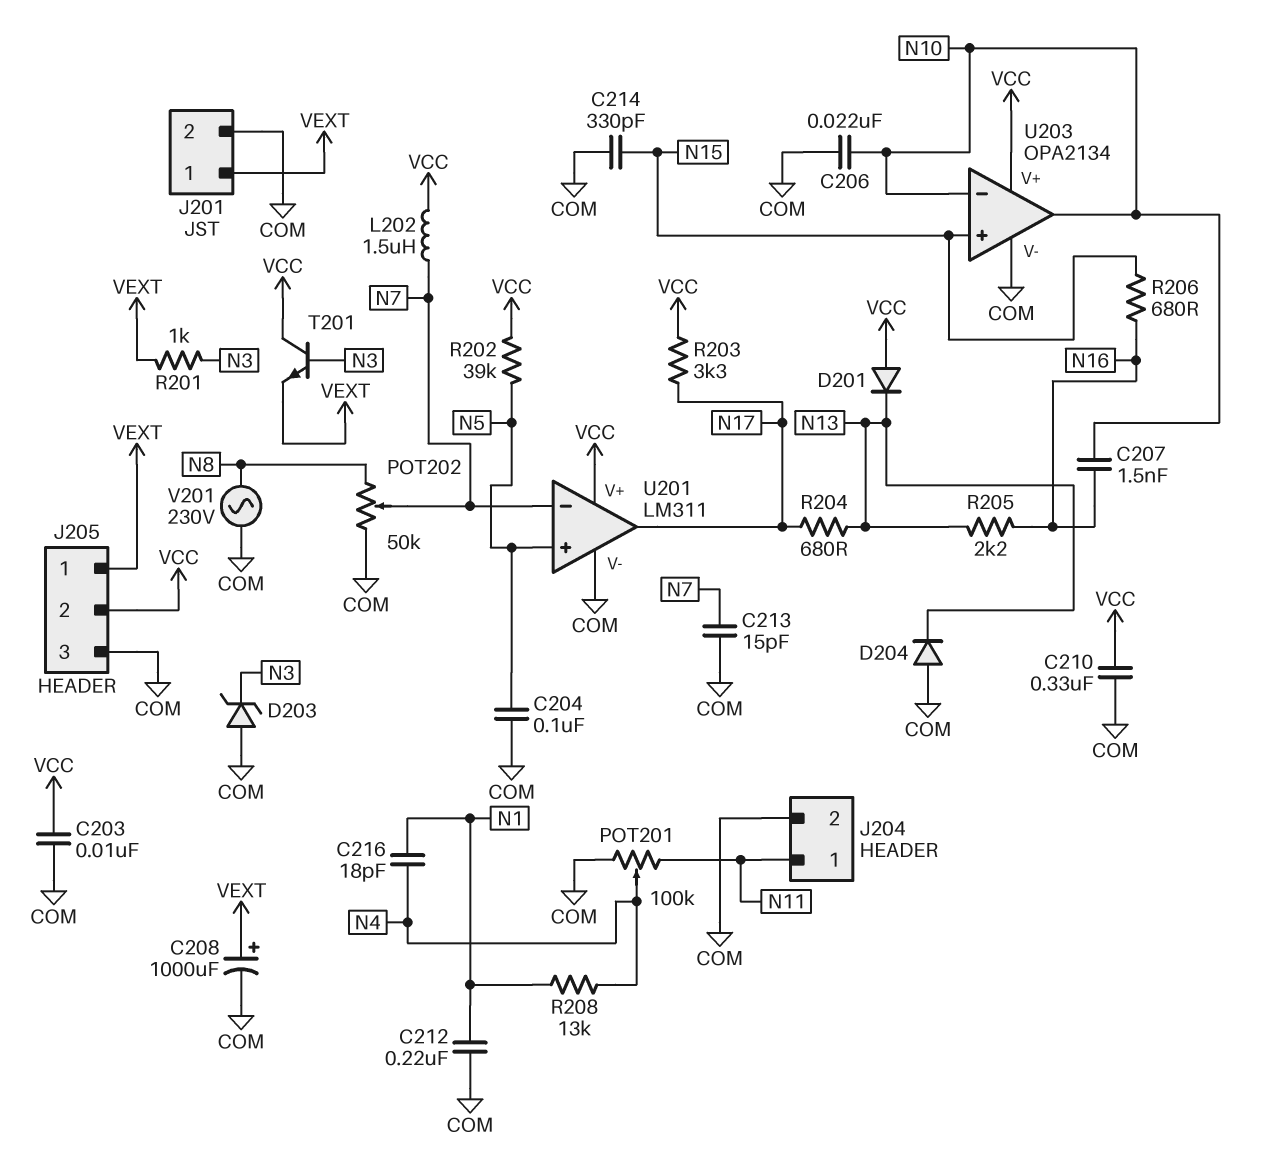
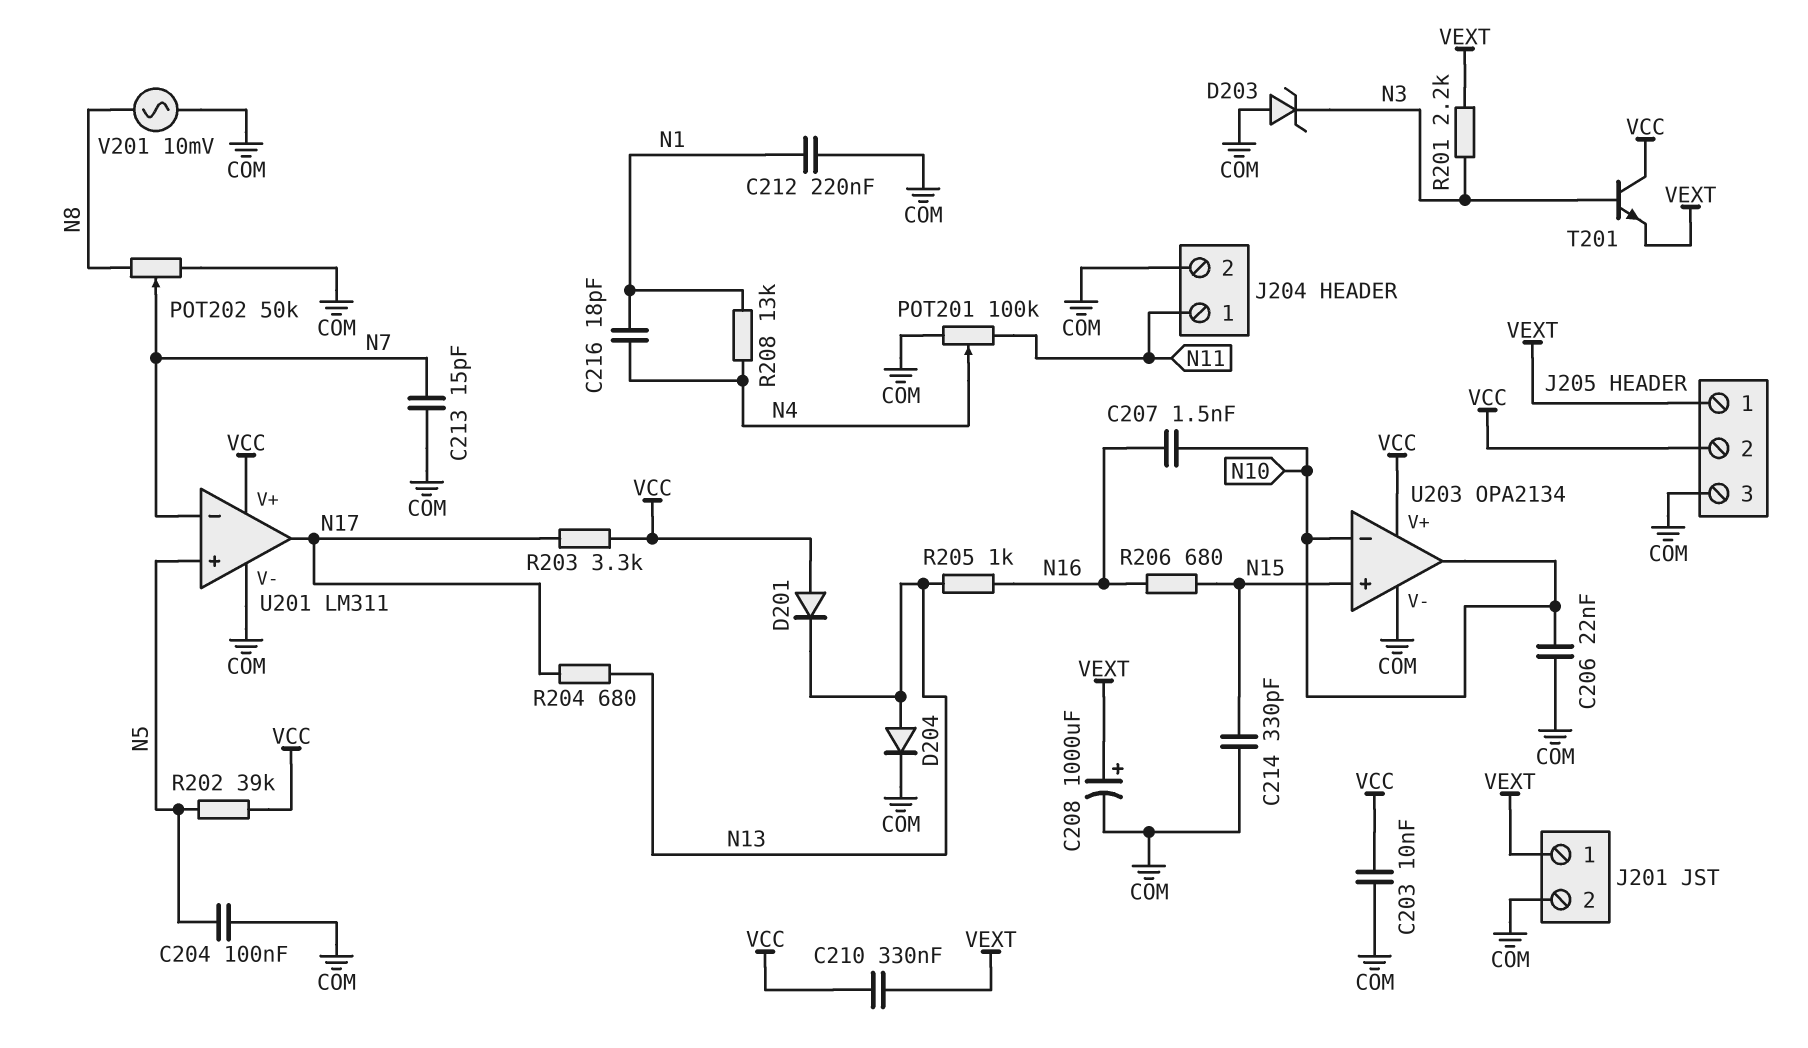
C210: 330nF (COM, VCC) -> 330nF (VCC, VEXT)
D204: diode (A COM, K N13) -> diode (A N13, K COM)
L202: 1.5uH (N7, VCC) -> none
R201: 1k (N3, VEXT) -> 2.2k (N3, VEXT)
R205: 2.2k (N13, N16) -> 1k (N13, N16)
V201: AC 230V (COM, N8) -> AC 10mV (COM, N8)

